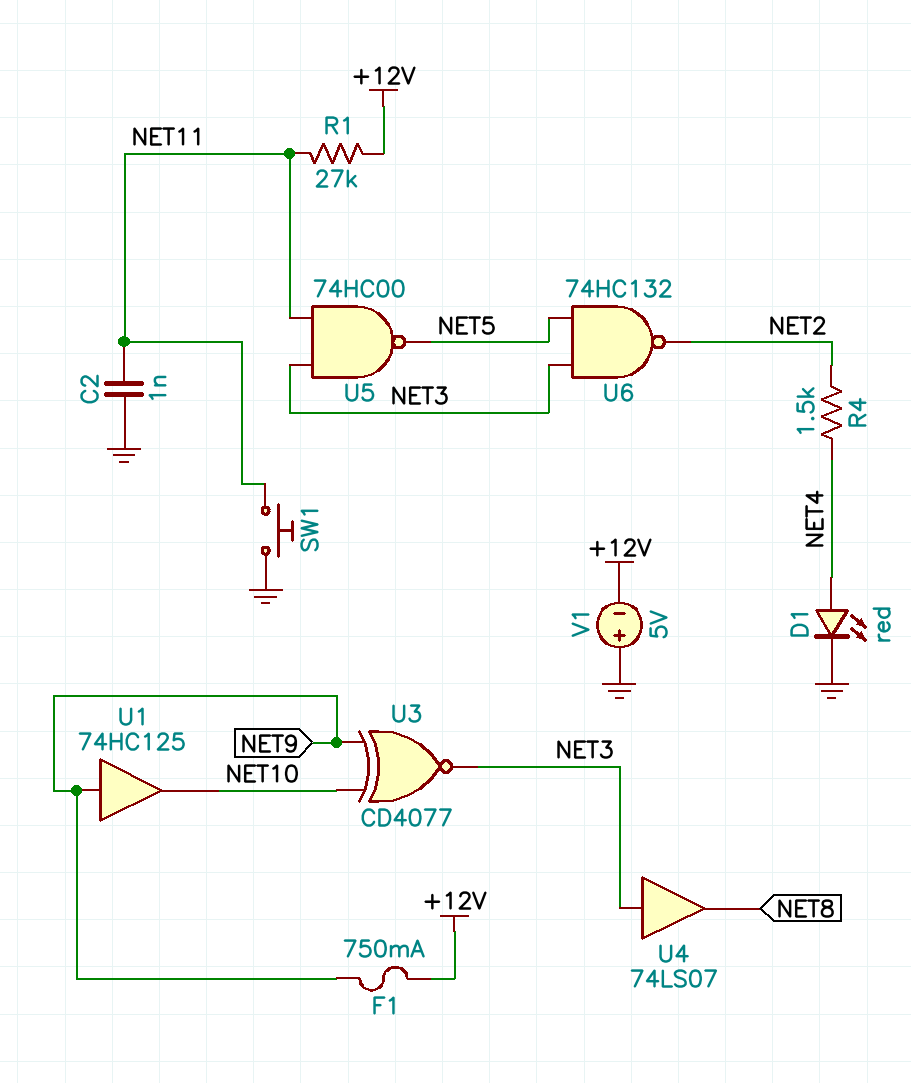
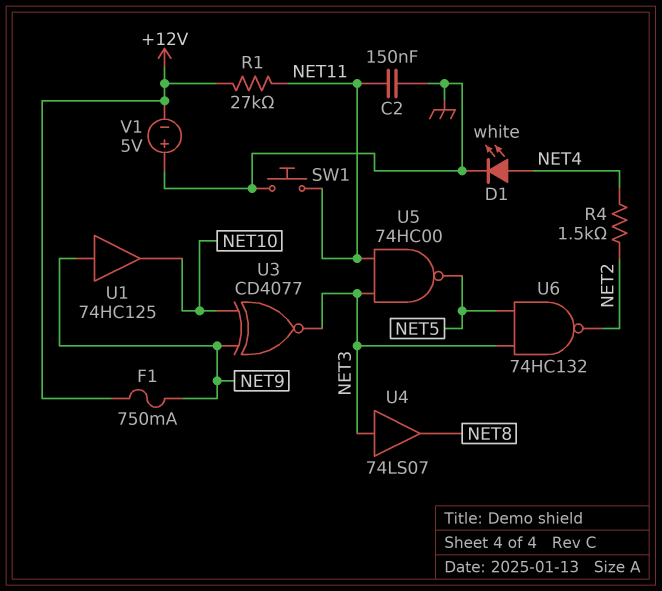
C2: 1nF (GND, NET11) -> 150nF (GND, NET11)
D1: LED red (A NET4, K GND) -> LED white (A NET4, K GND)

